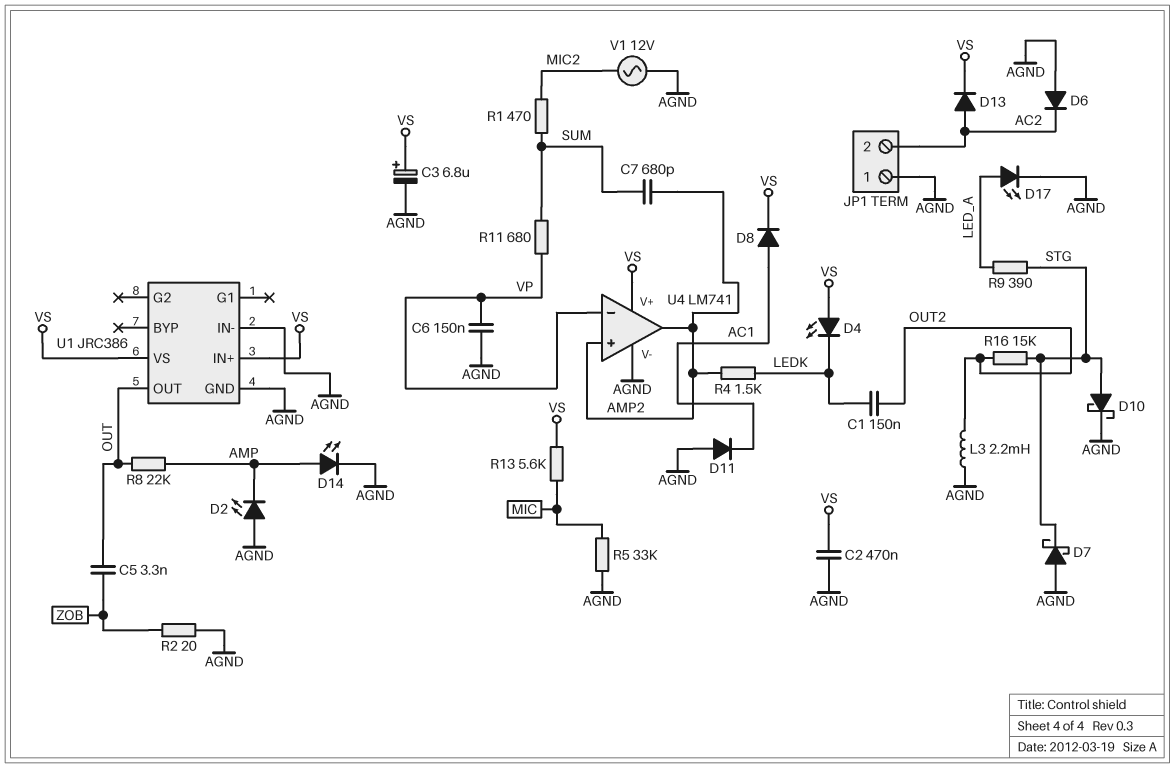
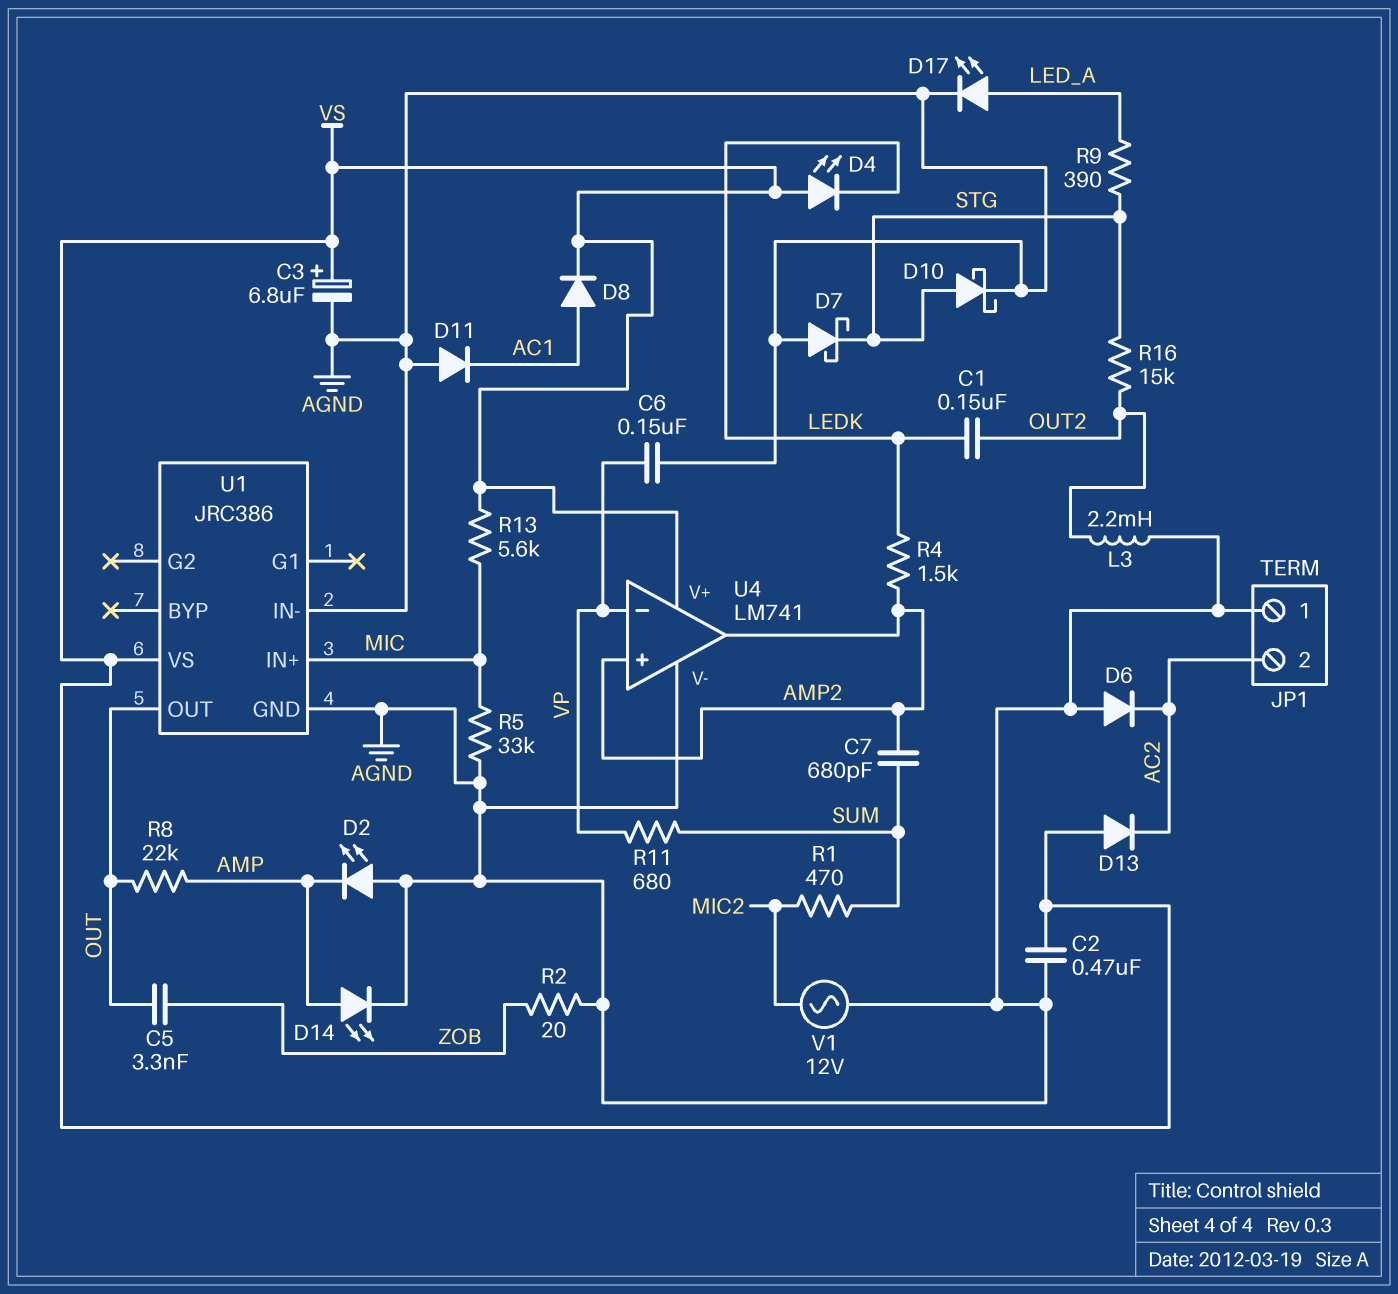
D13: diode (A AC2, K VS) -> diode (A VS, K AC2)
U1 pin IN+: VS -> MIC

